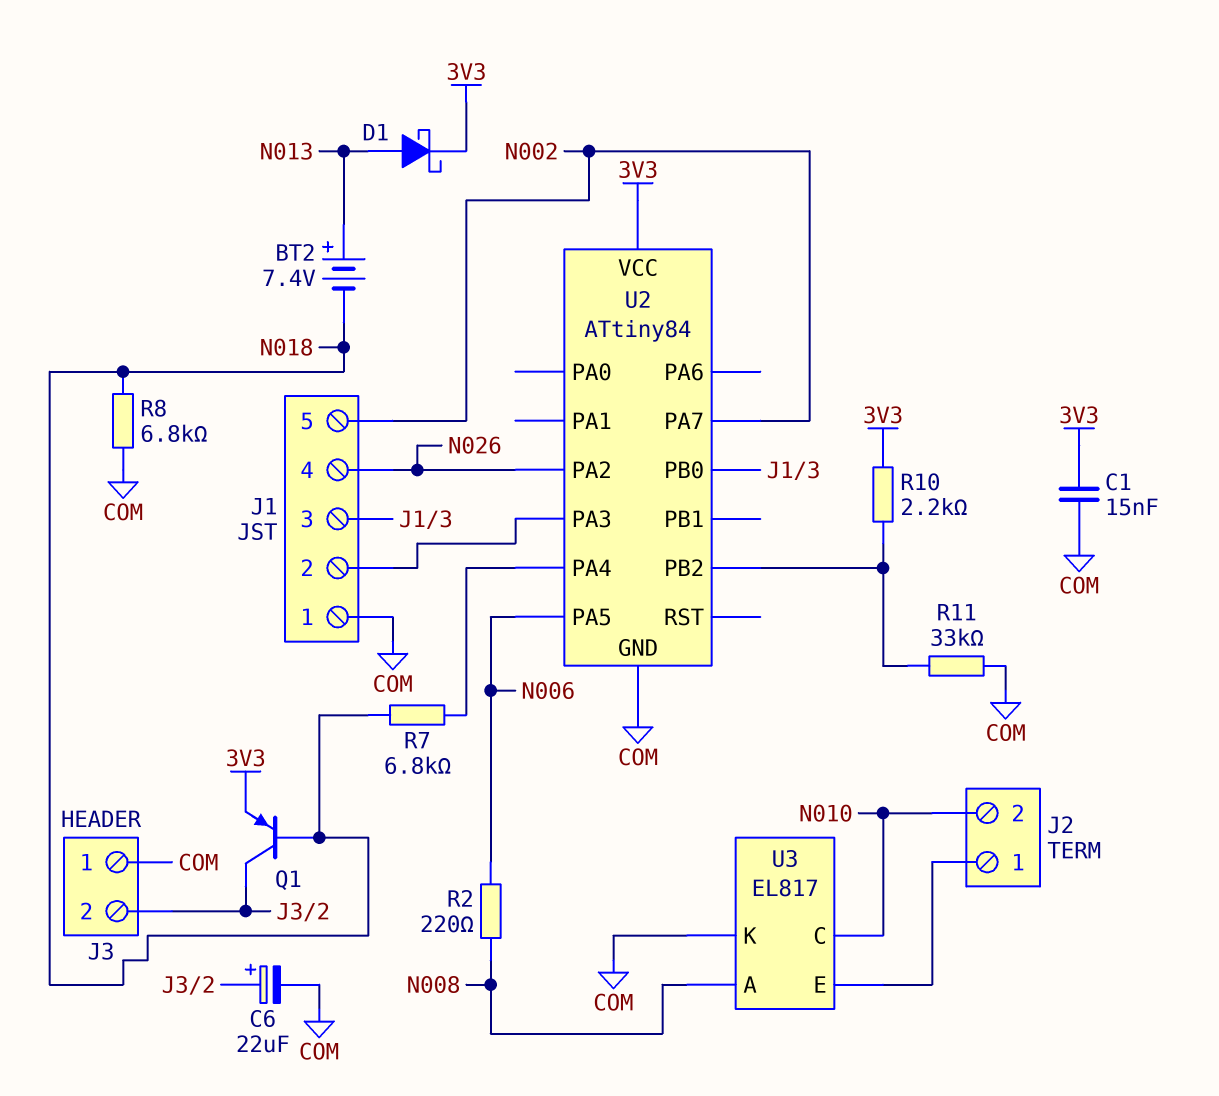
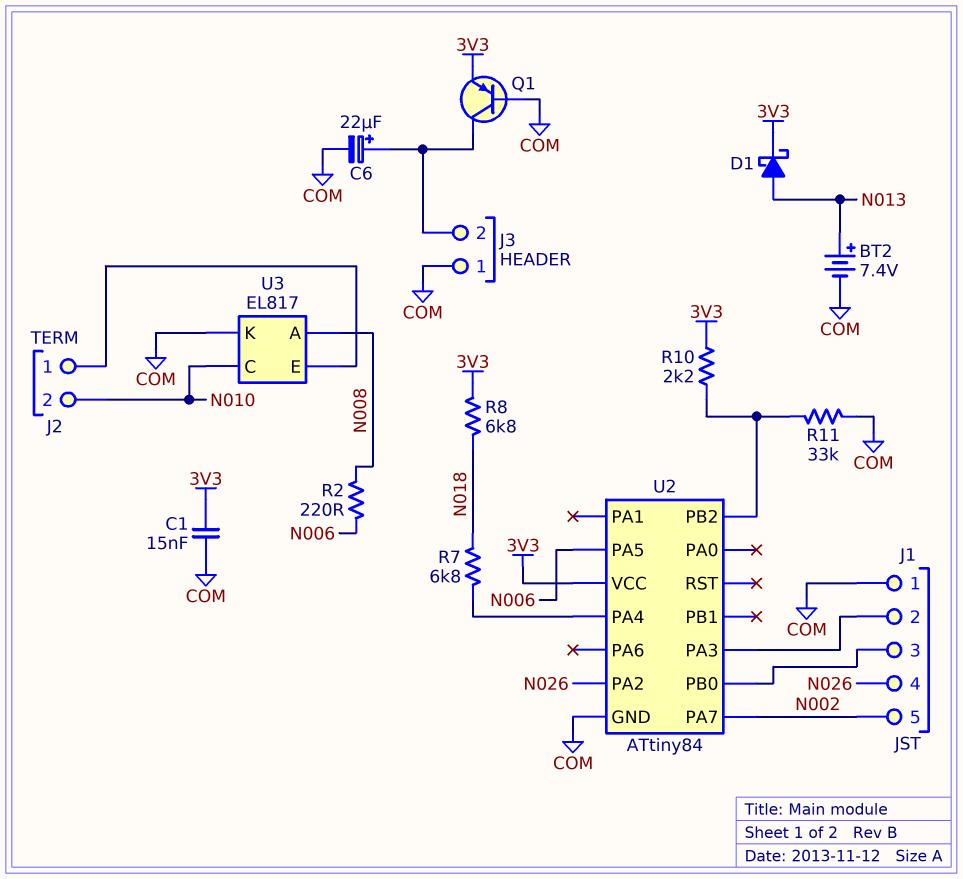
BT2: 7.4V (plus N013, minus N018) -> 7.4V (plus N013, minus COM)
Q1: PNP (B N018, C J3/2, E 3V3) -> PNP (B COM, C J3/2, E 3V3)
R8: 6.8k (COM, N018) -> 6.8k (3V3, N018)

